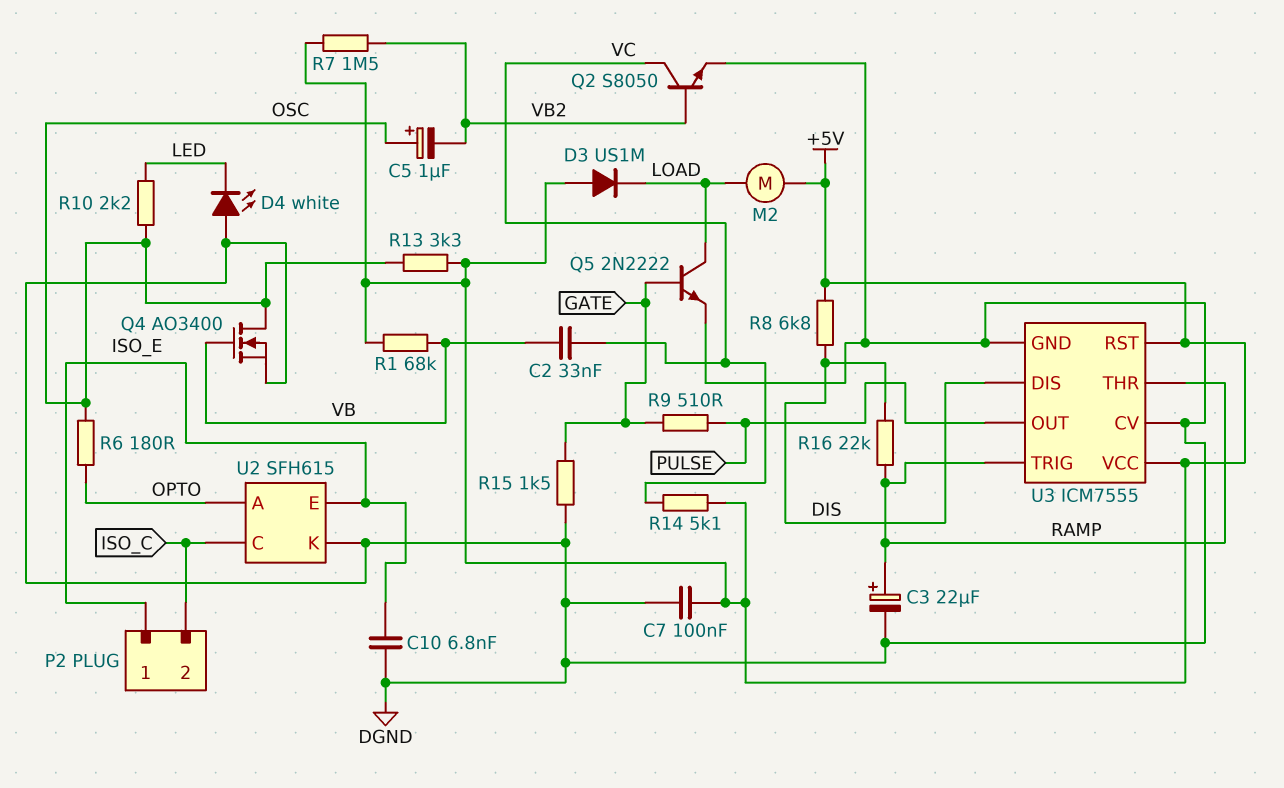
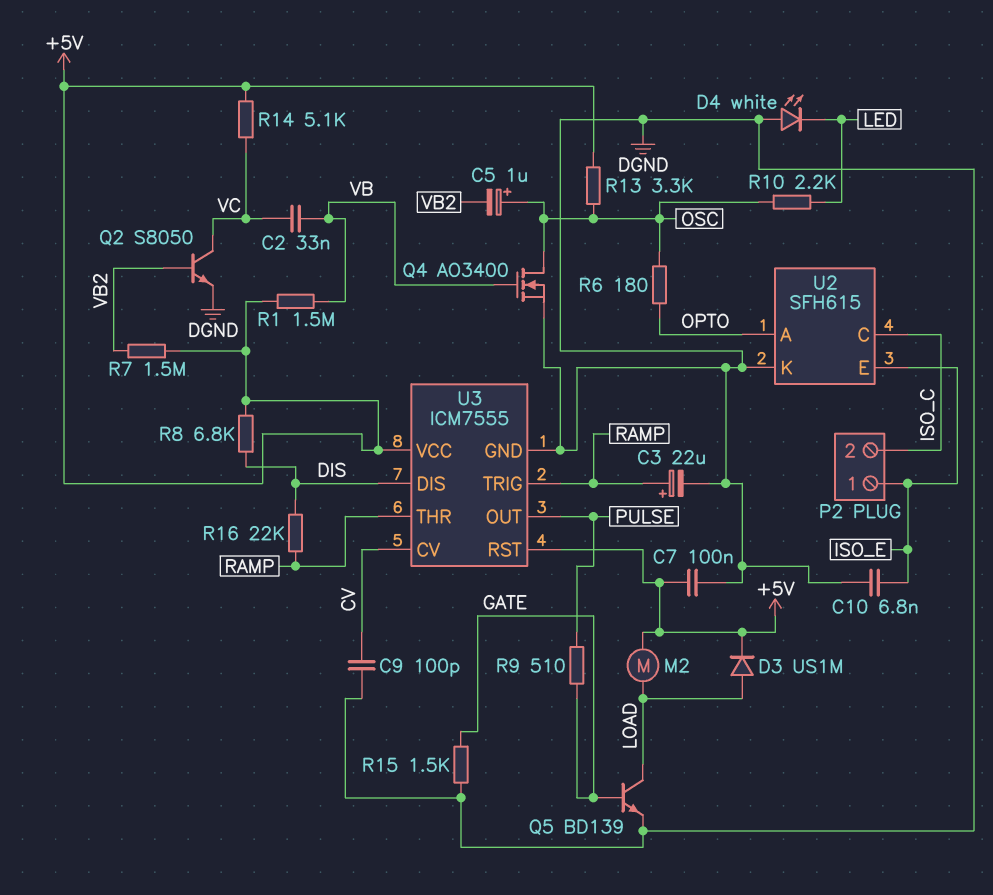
C9: none -> 100pF (CV, DGND)
D3: diode US1M (A +5V, K LOAD) -> diode US1M (A LOAD, K +5V)
Q5: NPN 2N2222 (B GATE, C LOAD, E DGND) -> NPN BD139 (B GATE, C LOAD, E DGND)
R1: 68k (+5V, VB) -> 1.5M (+5V, VB)
U3 pin CV: DGND -> CV

